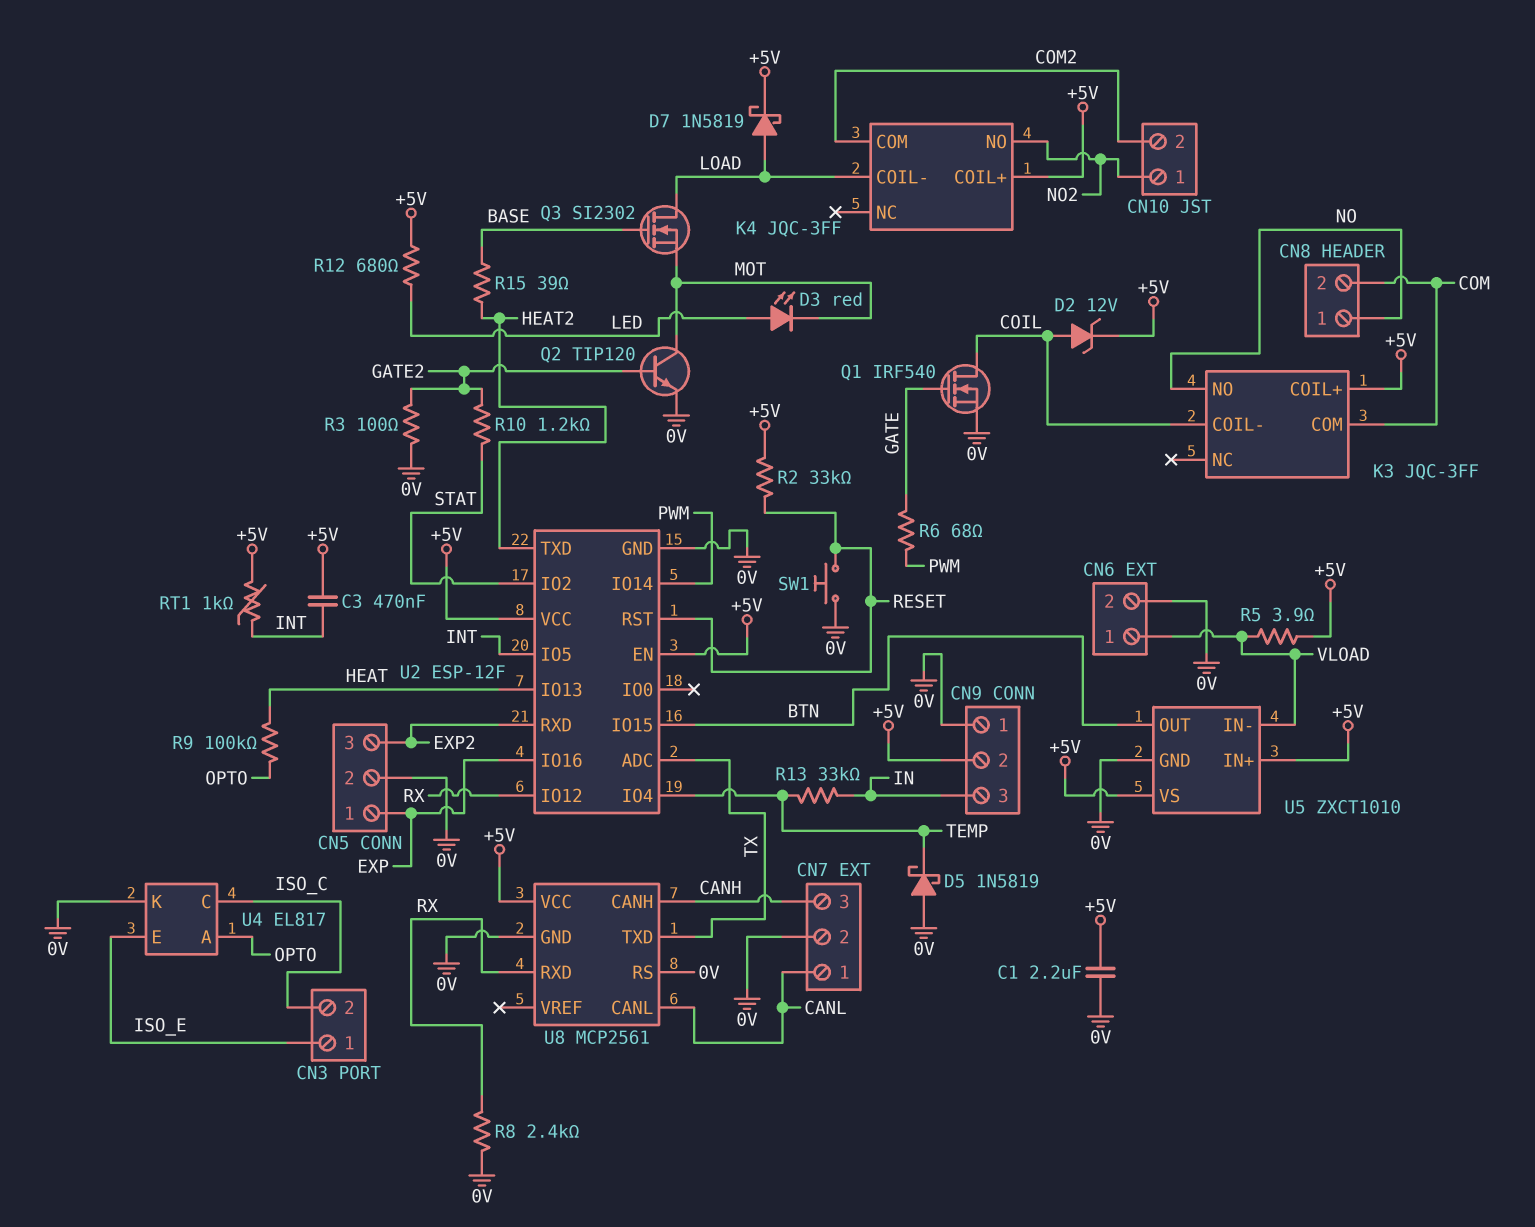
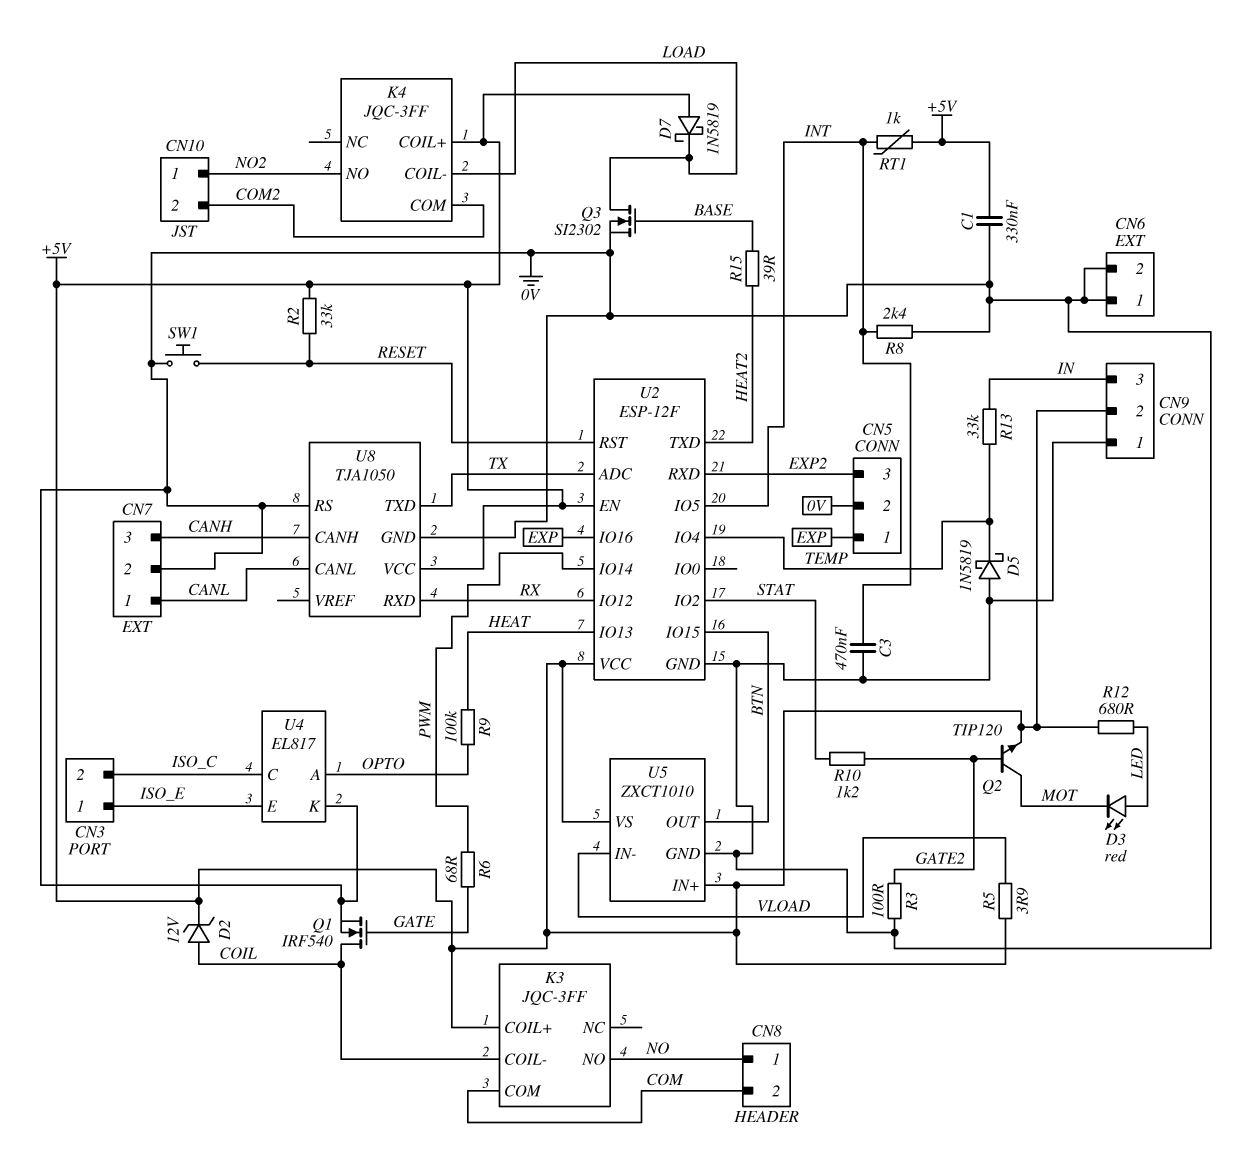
C1: 2.2uF (+5V, 0V) -> 330nF (+5V, 0V)
C3: 470nF (+5V, INT) -> 470nF (0V, INT)
CN6 pin 1: VLOAD -> 0V
D7: schottky 1N5819 (A LOAD, K +5V) -> schottky 1N5819 (A +5V, K LOAD)
Q2: NPN TIP120 (B GATE2, C MOT, E 0V) -> NPN TIP120 (B GATE2, C MOT, E +5V)
Q3: NMOS SI2302 (G BASE, D LOAD, S MOT) -> NMOS SI2302 (G BASE, D LOAD, S 0V)
R8: 2.4k (0V, RX) -> 2.4k (0V, INT)
U8: MCP2561 -> TJA1050

